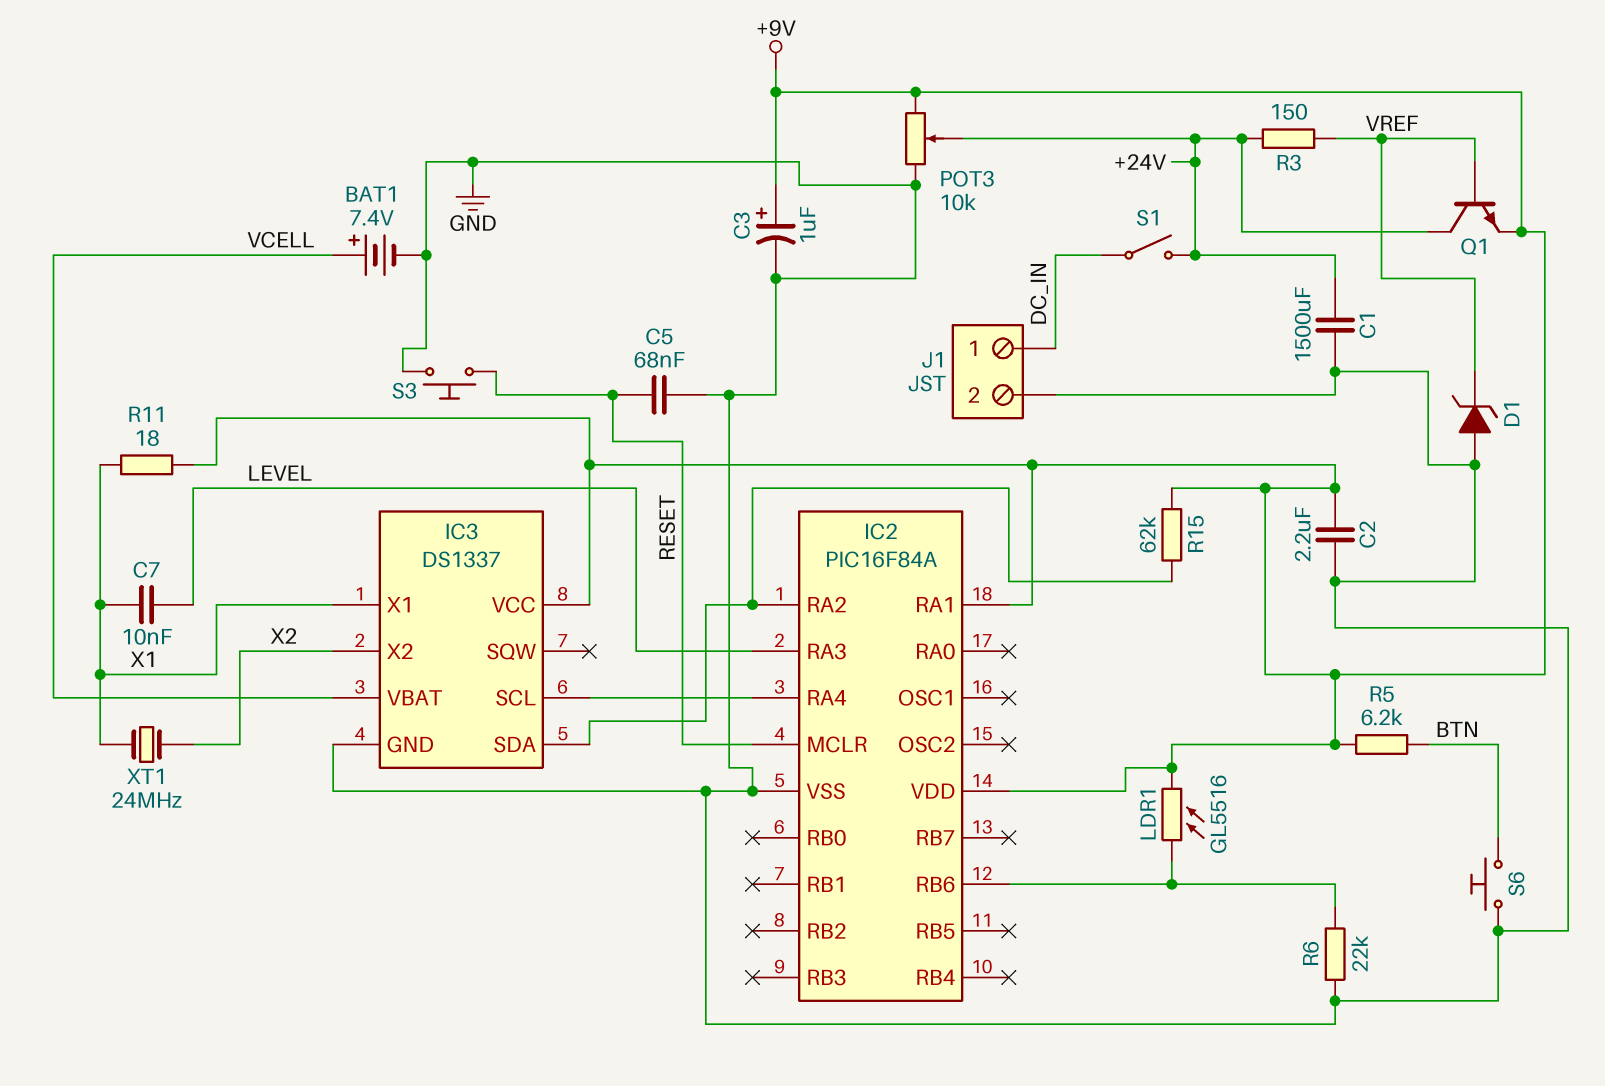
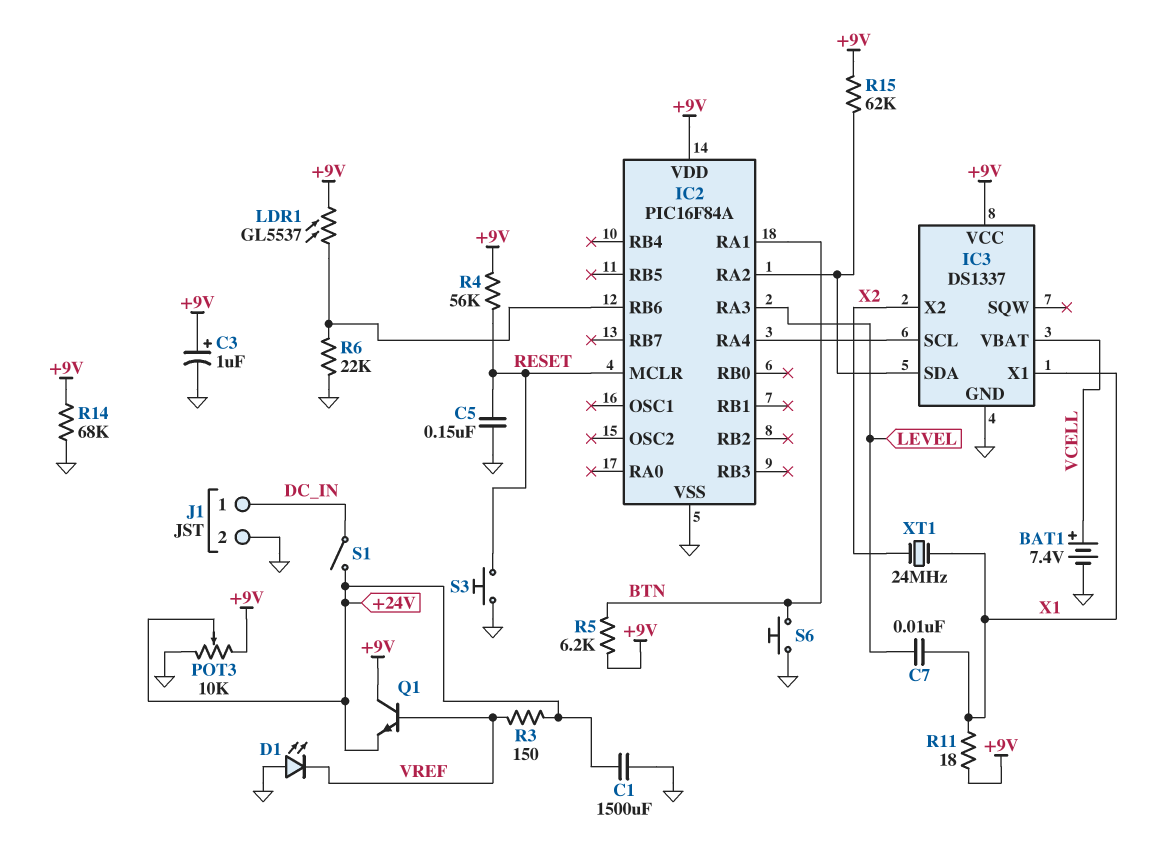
C2: 2.2uF (+9V, GND) -> none
C5: 68nF (GND, RESET) -> 150nF (GND, RESET)
D1: zener (A GND, K VREF) -> LED (A GND, K VREF)
IC2 pin RA1: +9V -> BTN
LDR1: GL5516 (+9V, IC2/RB6) -> GL5537 (+9V, IC2/RB6)
Q1: NPN (B VREF, C +24V, E +9V) -> NPN (B VREF, C +9V, E +24V)
R4: none -> 56k (+9V, RESET)
R14: none -> 68k (+9V, GND)

